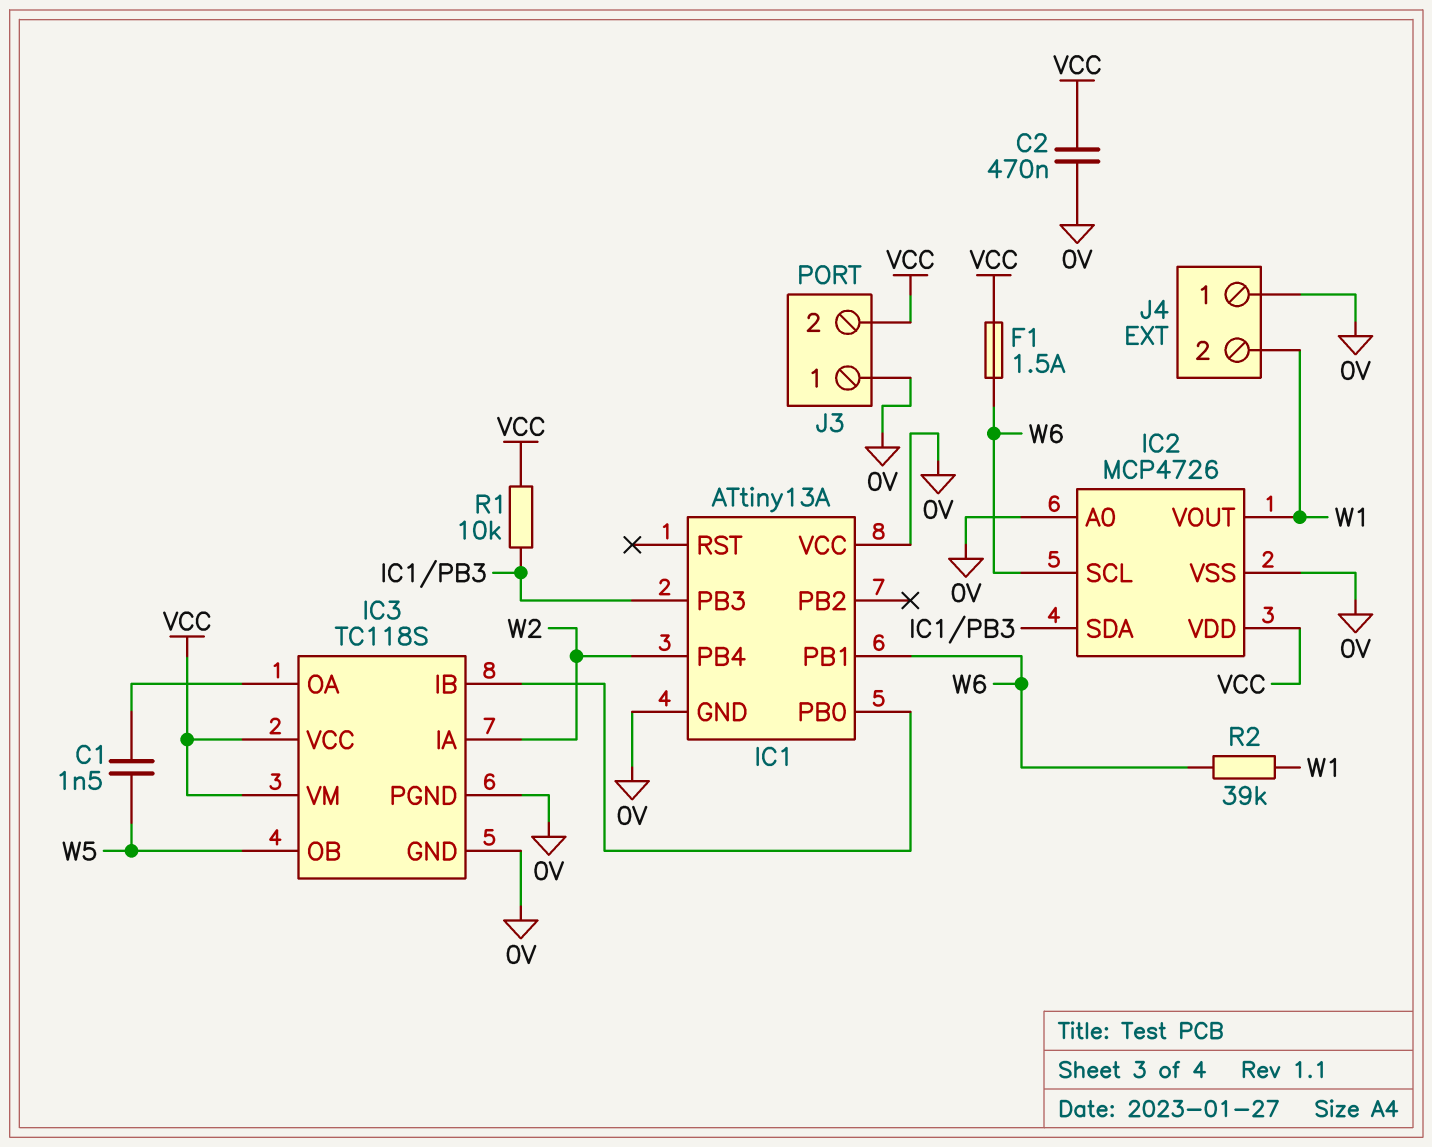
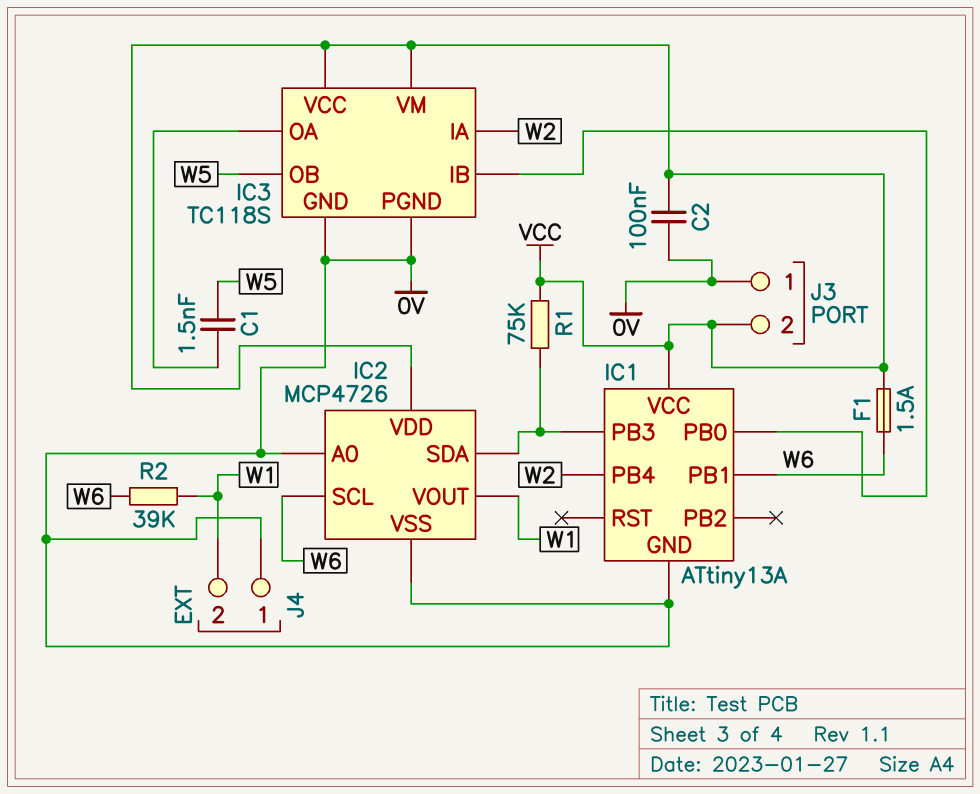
C2: 470nF (0V, VCC) -> 100nF (0V, VCC)
IC1 pin VCC: 0V -> VCC
R1: 10k (IC1/PB3, VCC) -> 75k (IC1/PB3, VCC)

